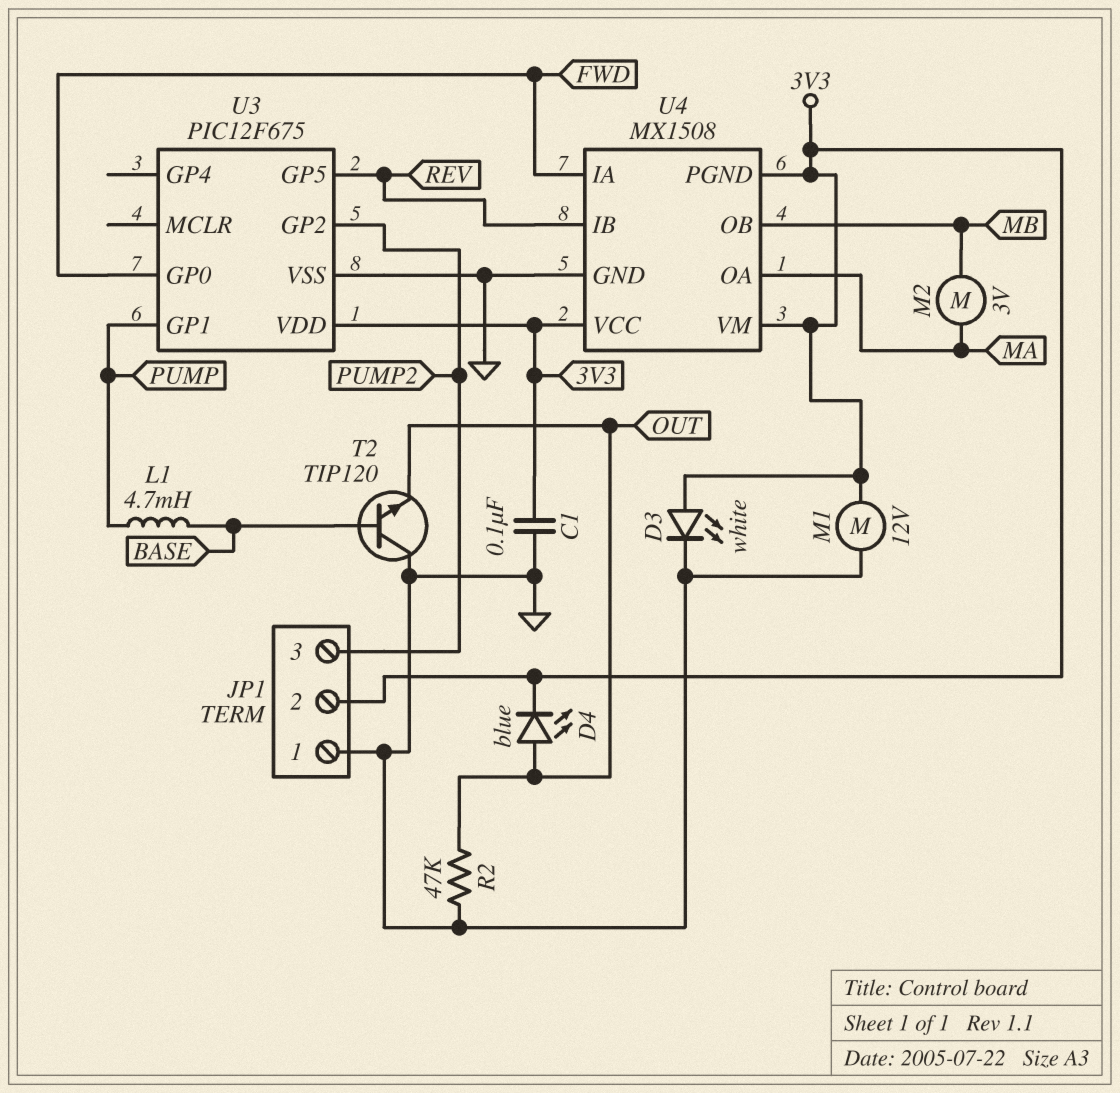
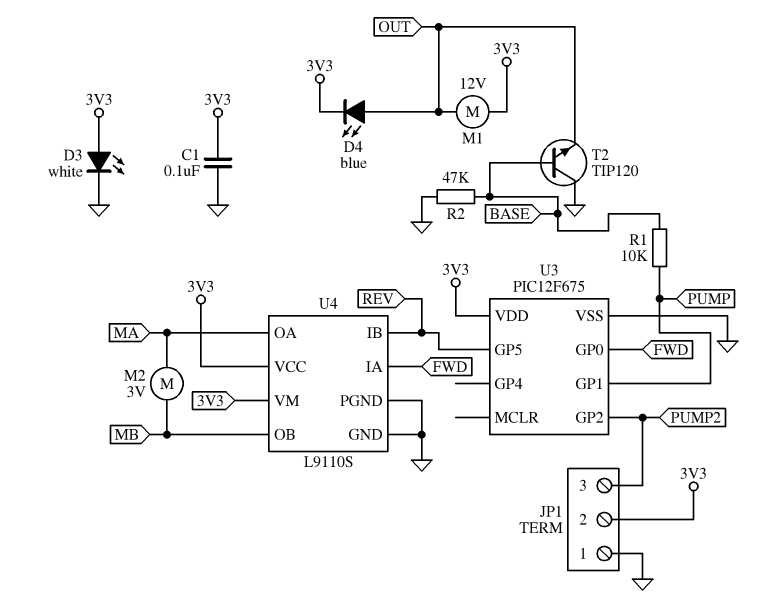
L1: 4.7mH (BASE, PUMP) -> none
M1: motor 12V (3V3, GND) -> motor 12V (3V3, OUT)
R1: none -> 10k (BASE, PUMP)
R2: 47k (GND, OUT) -> 47k (BASE, GND)
U4: MX1508 -> L9110S
U4 pin PGND: 3V3 -> GND

